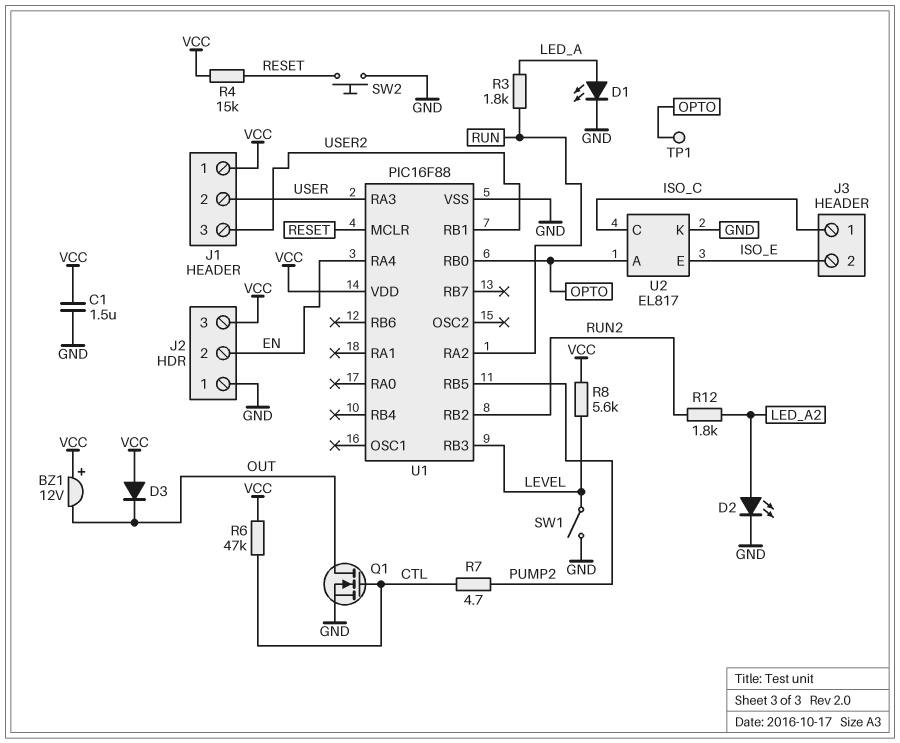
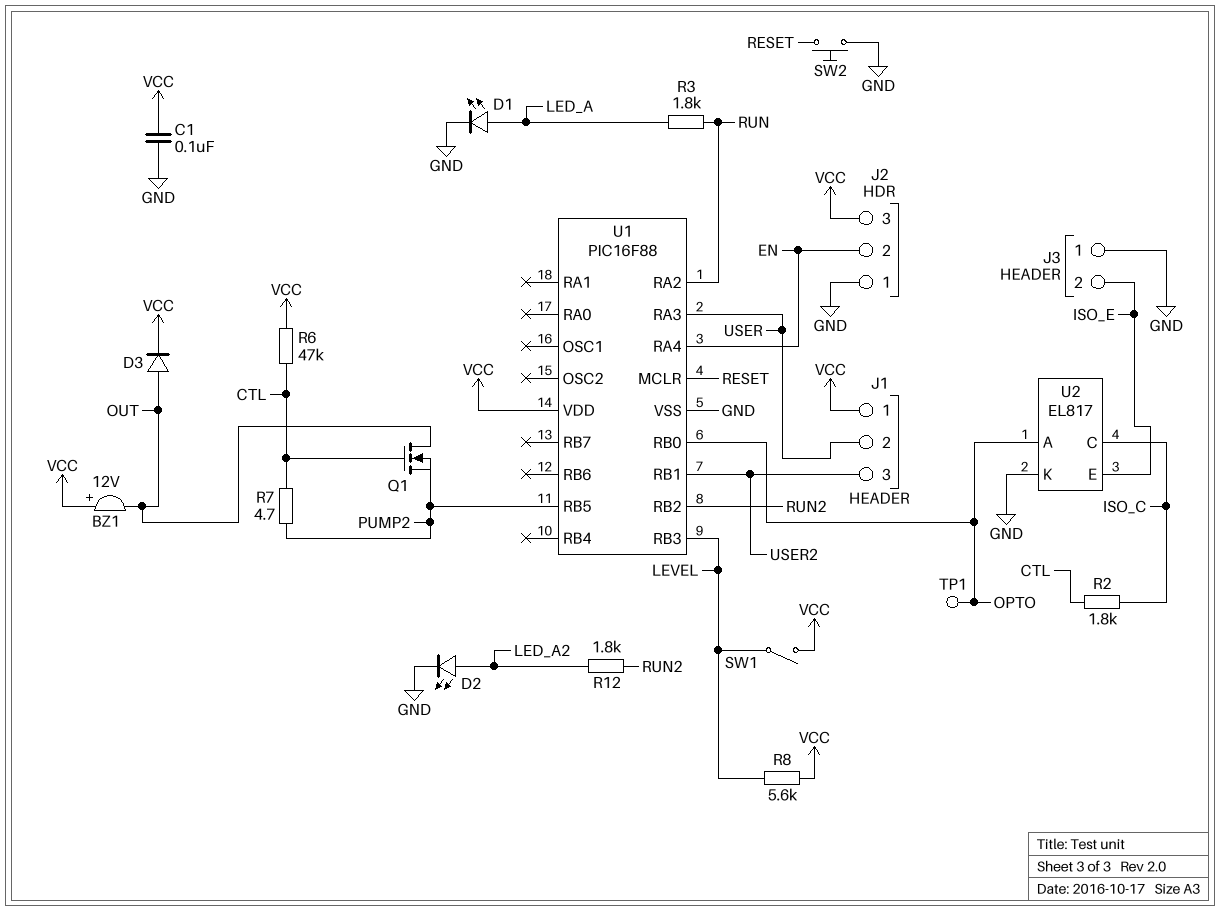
C1: 1.5uF (GND, VCC) -> 100nF (GND, VCC)
D3: diode (A VCC, K OUT) -> diode (A OUT, K VCC)
J3 pin 1: ISO_C -> GND
Q1: NMOS (G CTL, D OUT, S GND) -> NMOS (G CTL, D OUT, S PUMP2)
R2: none -> 1.8k (CTL, ISO_C)
R4: 15k (RESET, VCC) -> none
SW1: switch (GND, LEVEL) -> switch (LEVEL, VCC)

